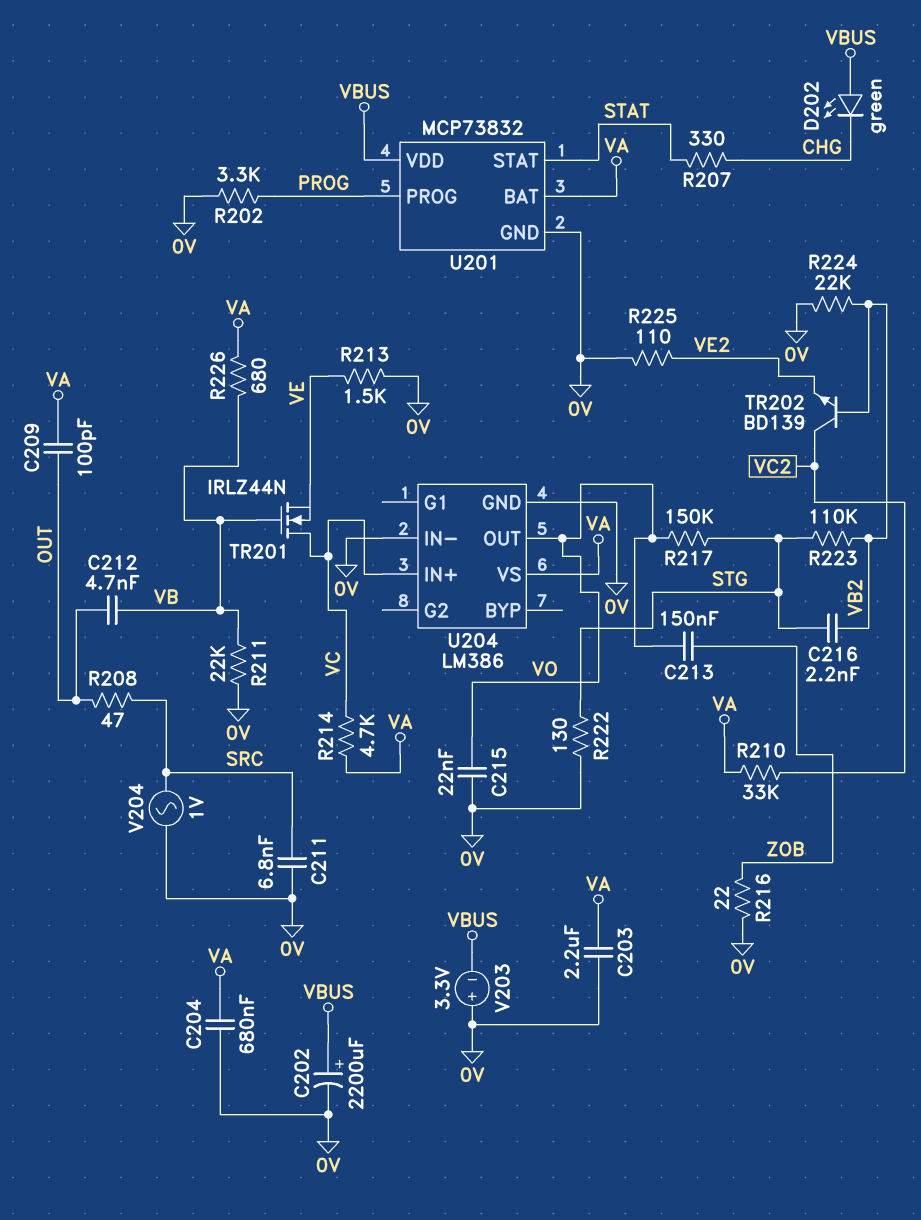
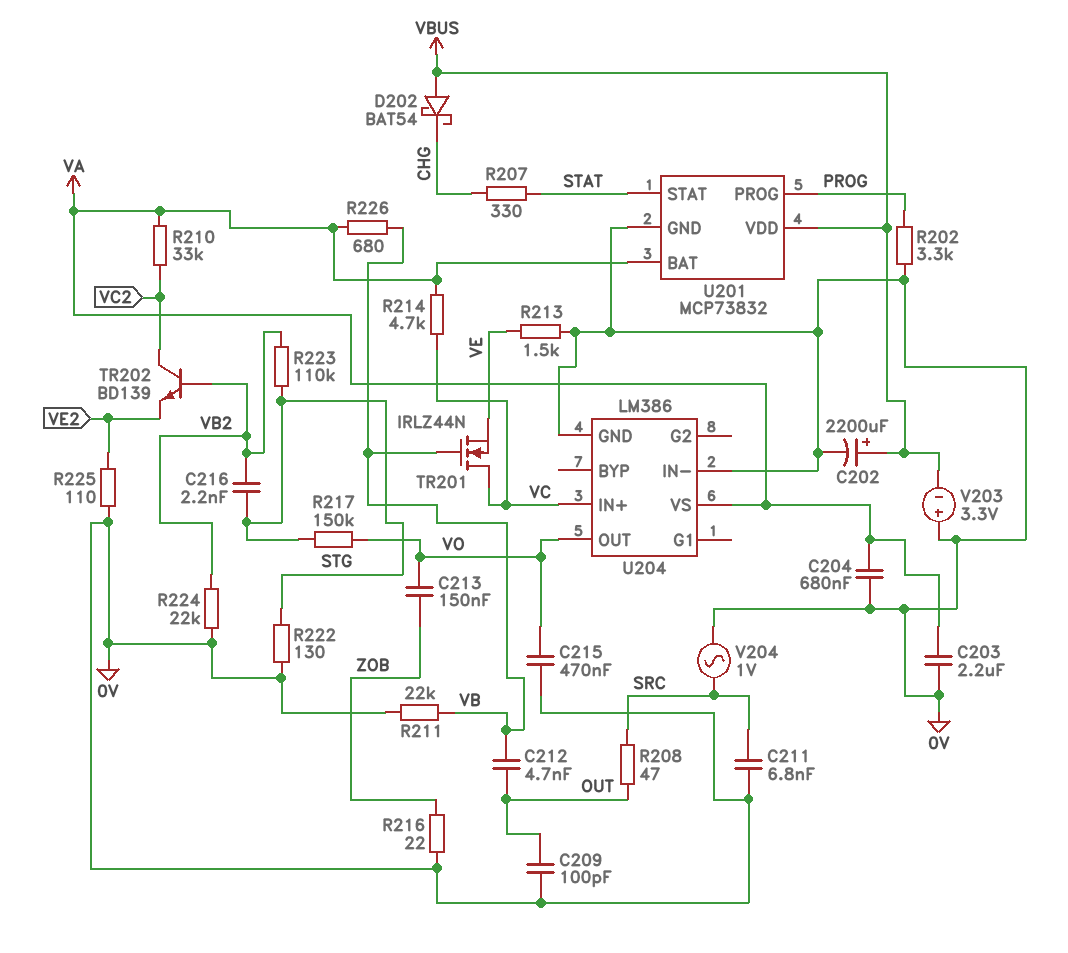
C209: 100pF (OUT, VA) -> 100pF (0V, OUT)
C215: 22nF (0V, VO) -> 470nF (0V, VO)
D202: LED green (A VBUS, K CHG) -> schottky BAT54 (A VBUS, K CHG)

